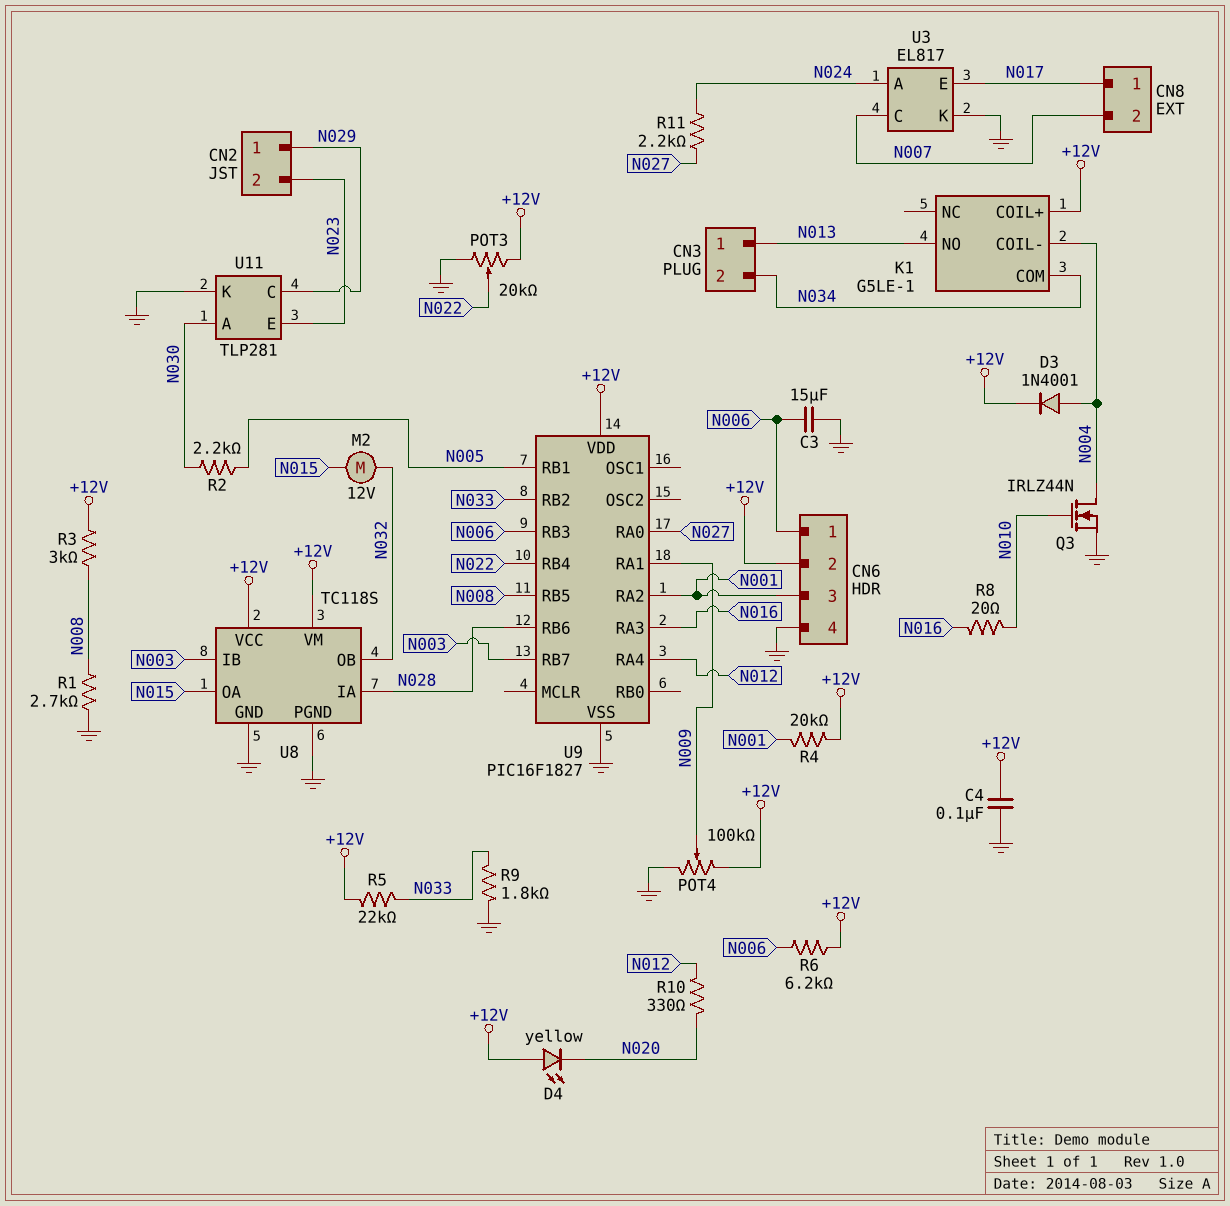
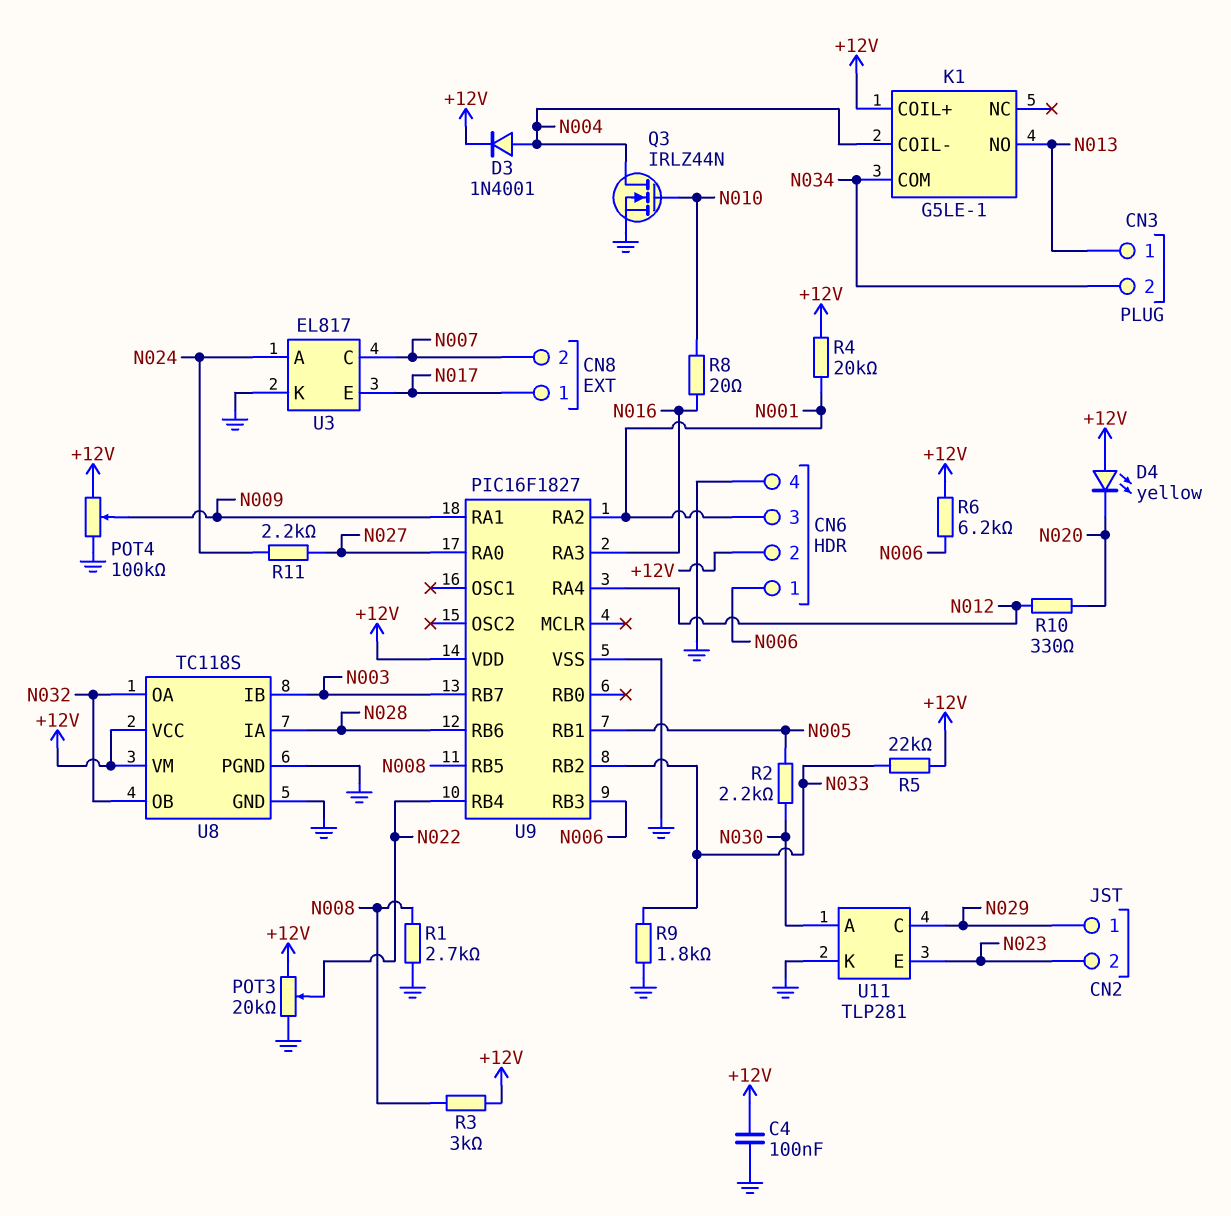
C3: 15uF (GND, N006) -> none
M2: motor 12V (N015, N032) -> none
U8 pin OA: N015 -> N032

